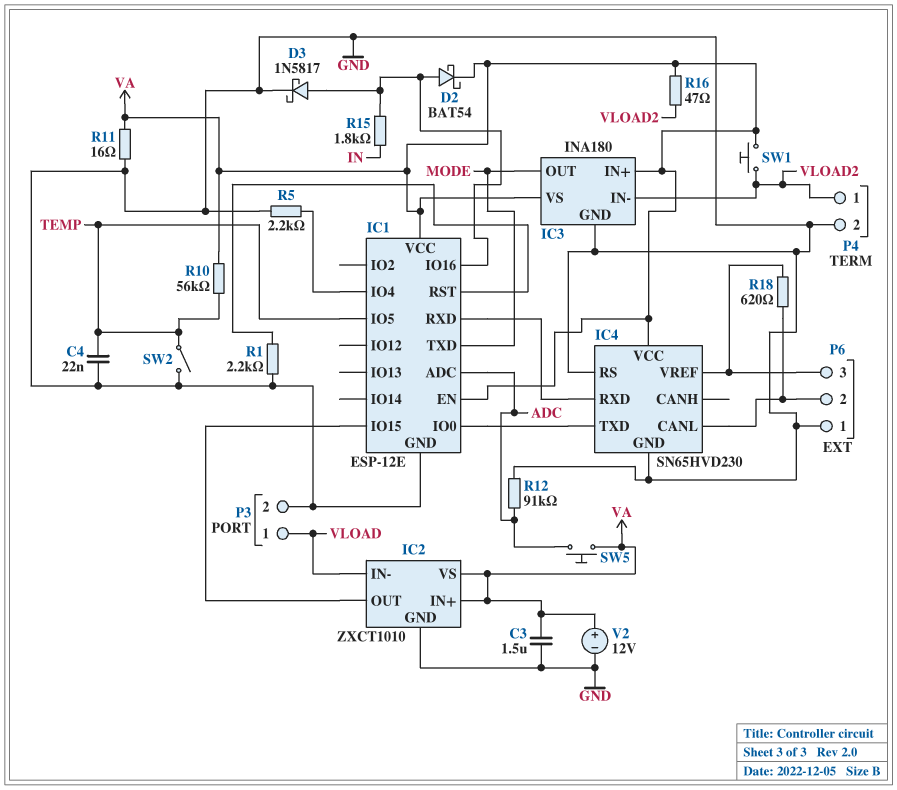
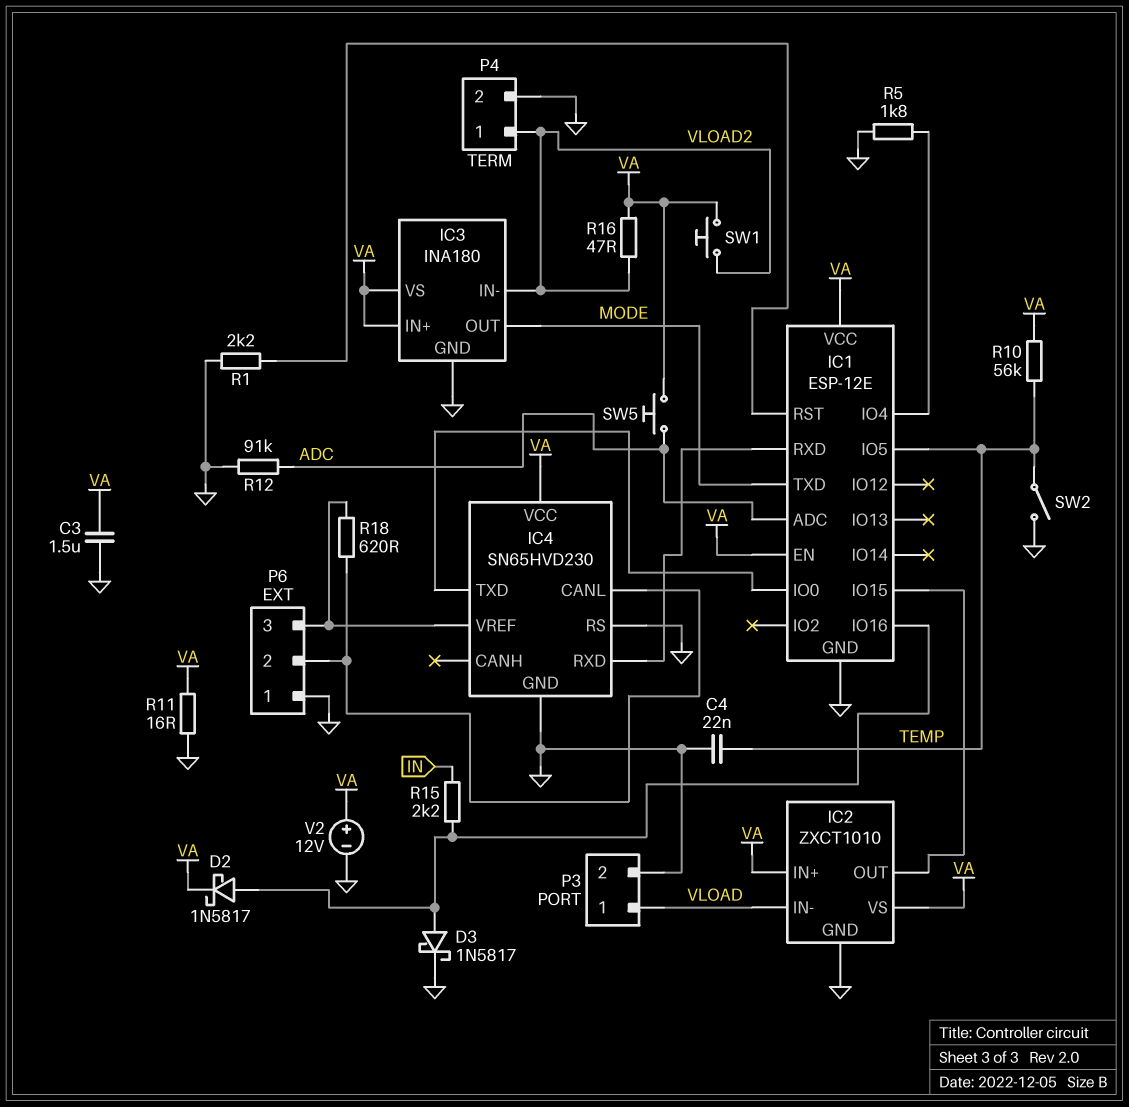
D2: schottky BAT54 (A IC1/IO16, K VA) -> schottky 1N5817 (A IC1/IO16, K VA)
R5: 2.2k (GND, IC1/IO4) -> 1.8k (GND, IC1/IO4)
R15: 1.8k (IC1/IO16, IN) -> 2.2k (IC1/IO16, IN)

